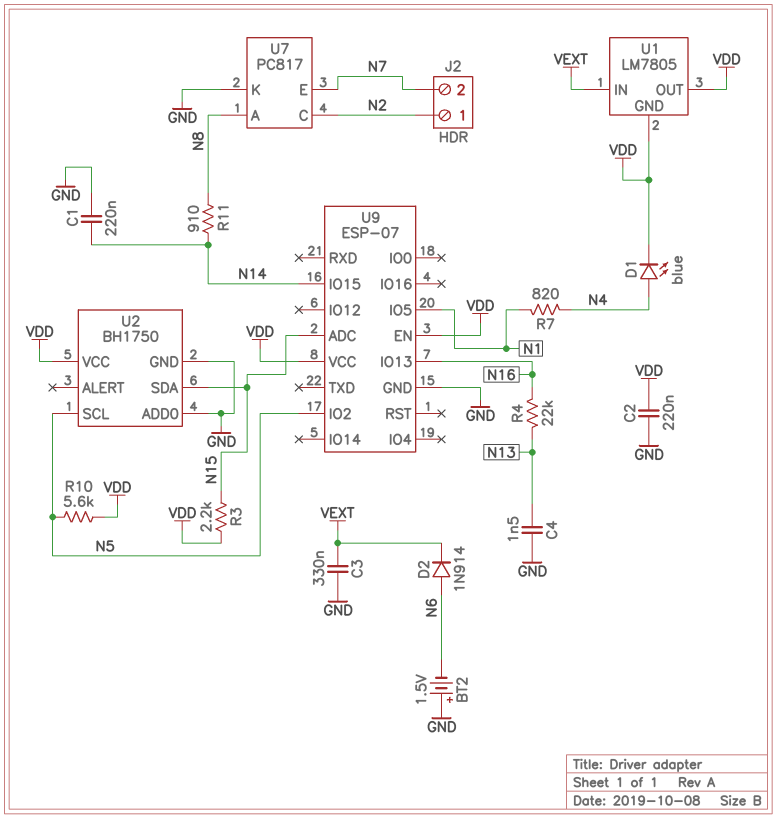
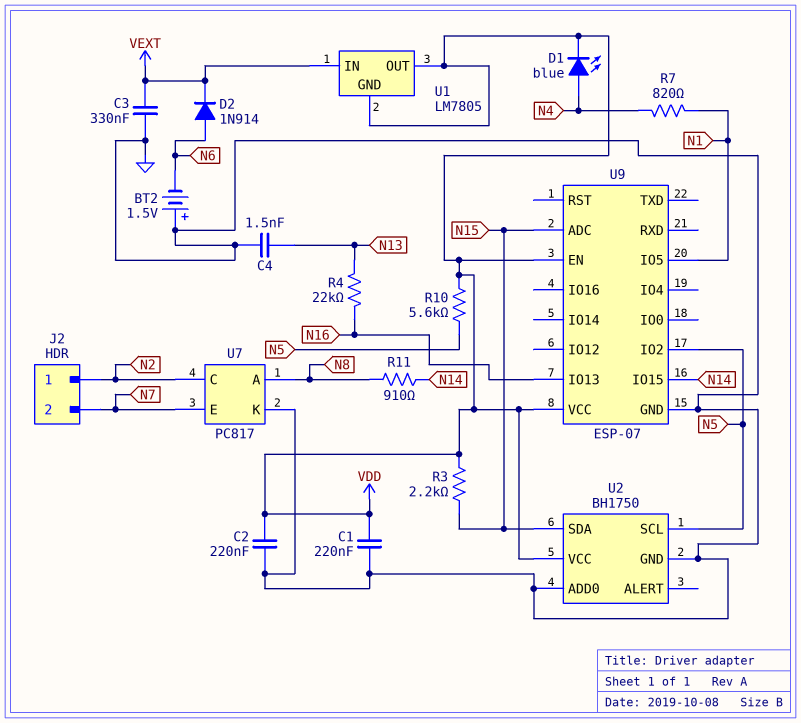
C1: 220nF (GND, N14) -> 220nF (GND, VDD)

